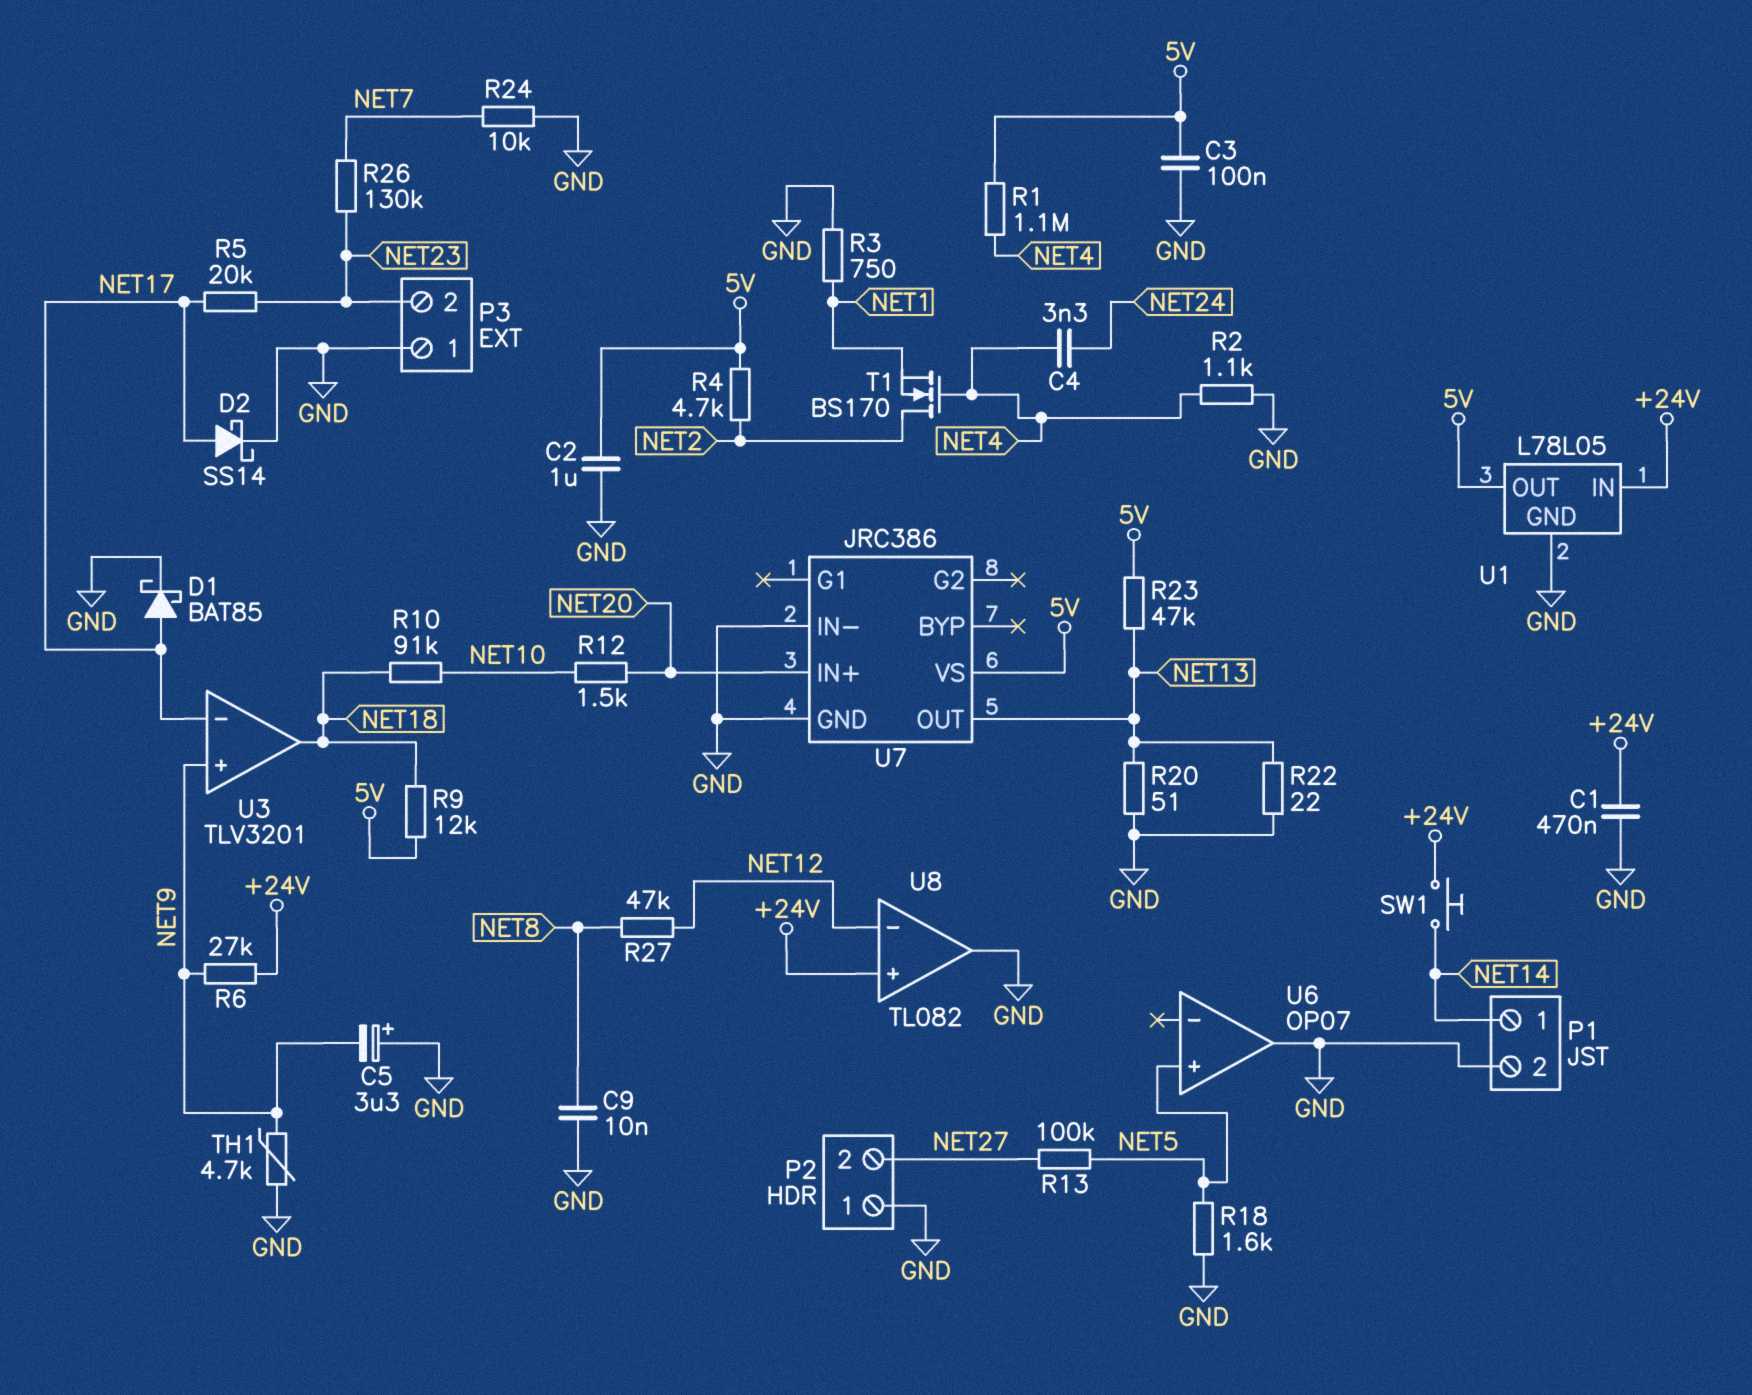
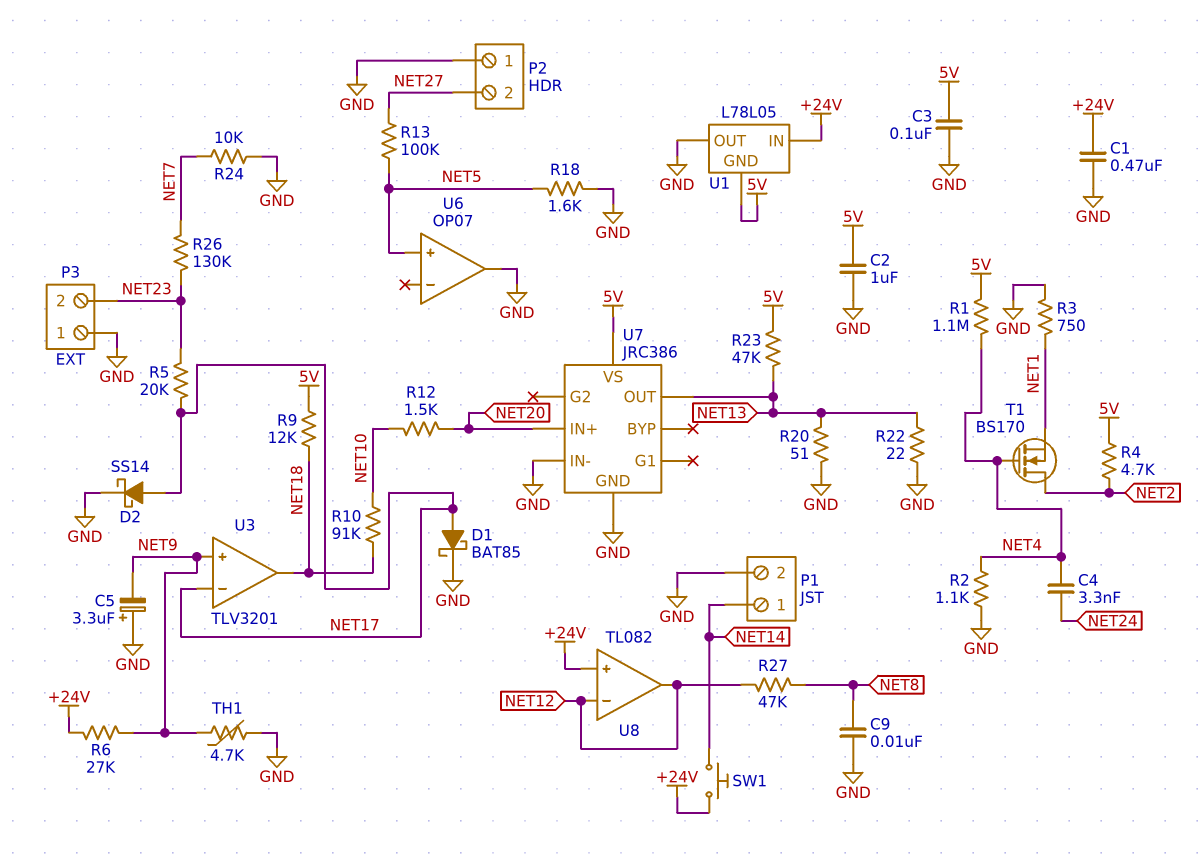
U1 pin GND: GND -> 5V
U1 pin OUT: 5V -> GND
U8 pin out: GND -> NET12

